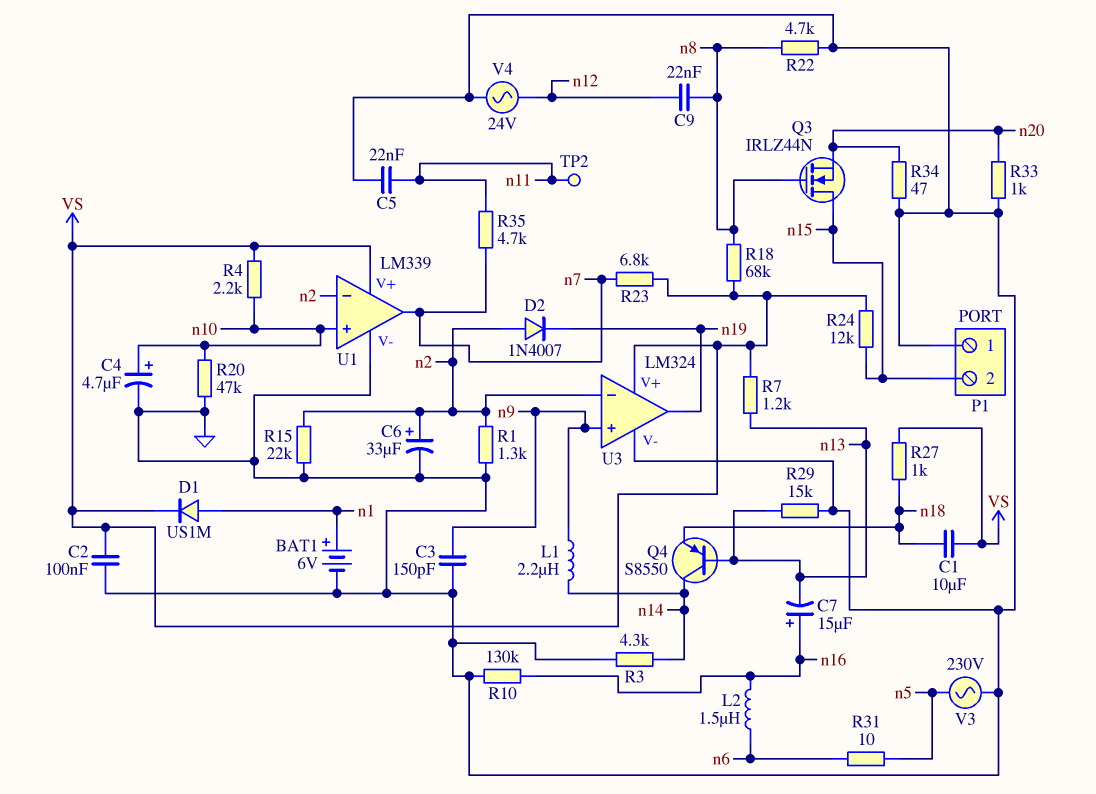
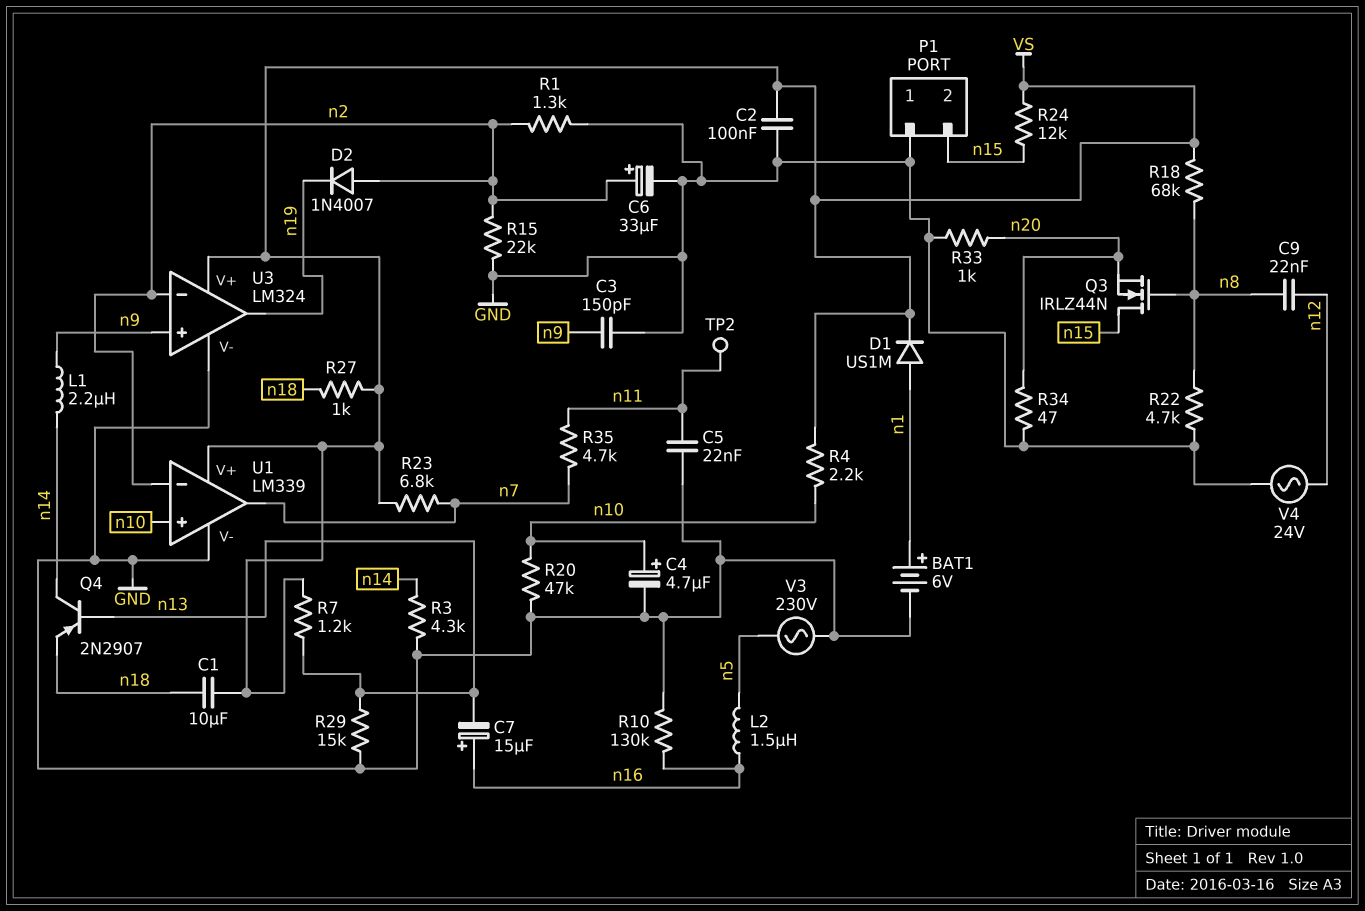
L2: 1.5uH (n6, n16) -> 1.5uH (n5, n16)
Q4: PNP S8550 (B n13, C n14, E n18) -> PNP 2N2907 (B n13, C n14, E n18)
R31: 10 (n5, n6) -> none

